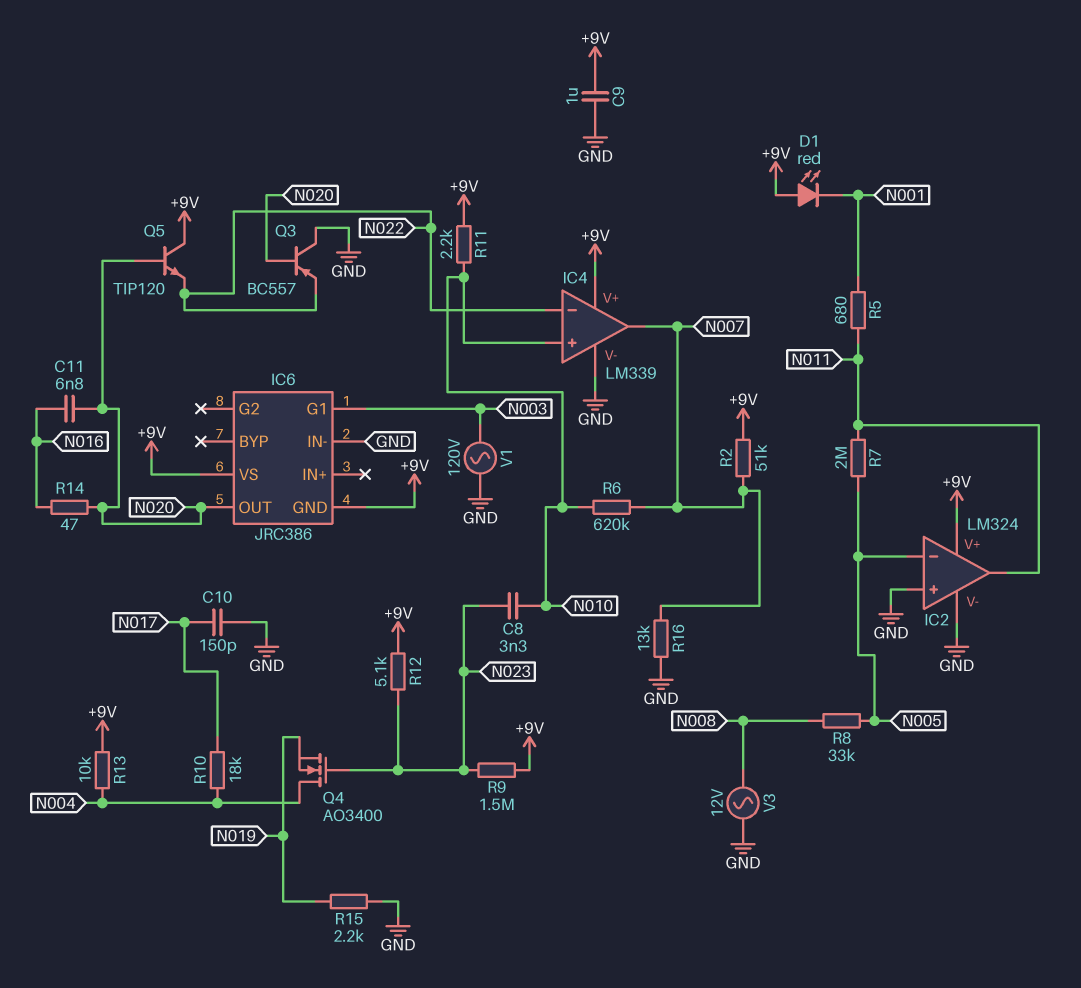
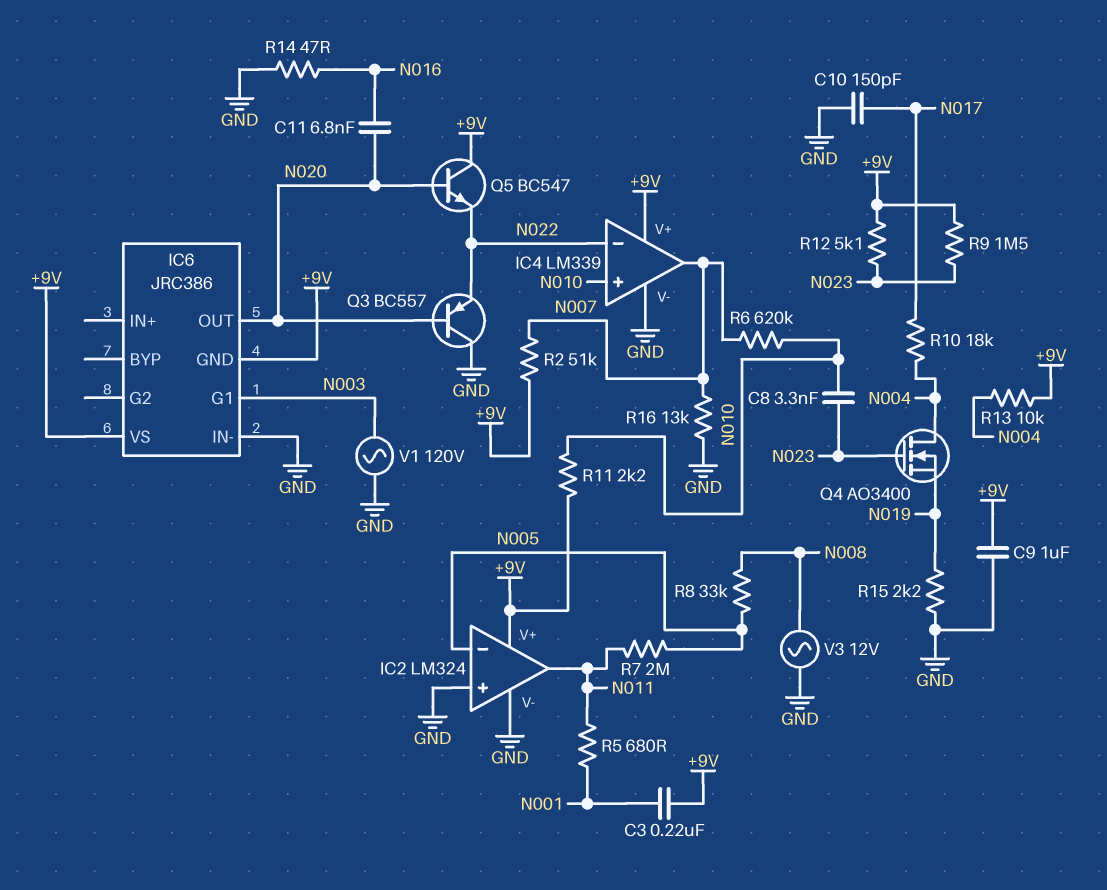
C3: none -> 220nF (+9V, N001)
D1: LED red (A +9V, K N001) -> none
Q5: NPN TIP120 (B N020, C +9V, E N022) -> NPN BC547 (B N020, C +9V, E N022)
R14: 47 (N016, N020) -> 47 (GND, N016)

